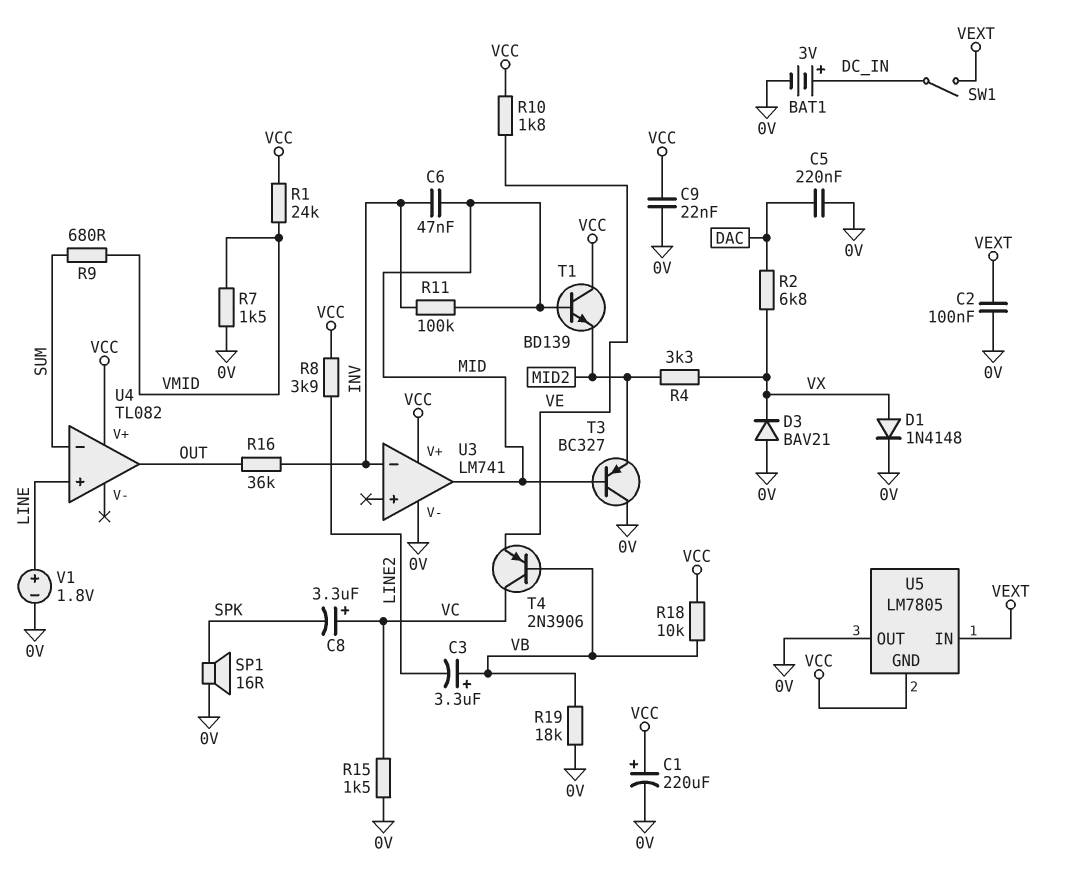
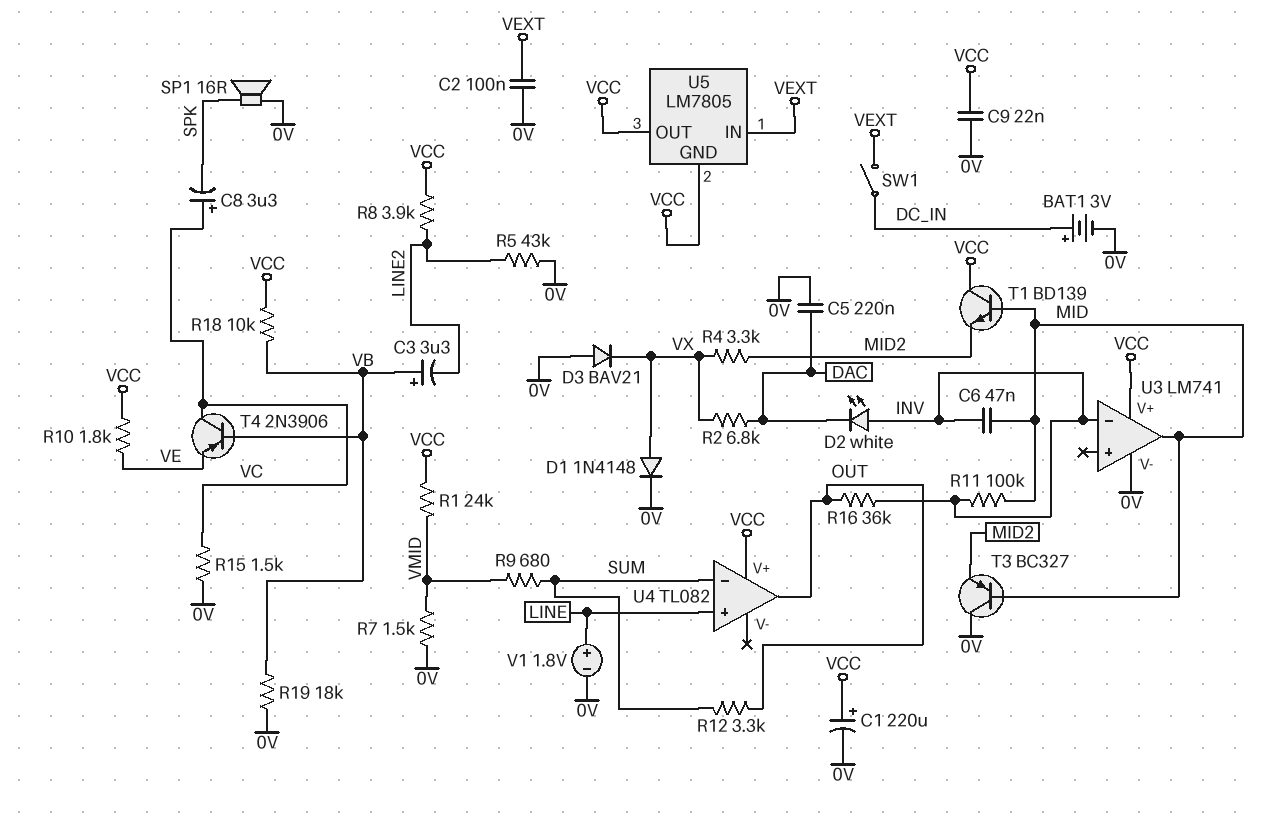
D2: none -> LED white (A INV, K DAC)
R5: none -> 43k (0V, LINE2)
R12: none -> 3.3k (OUT, SUM)
U5 pin OUT: 0V -> VCC

